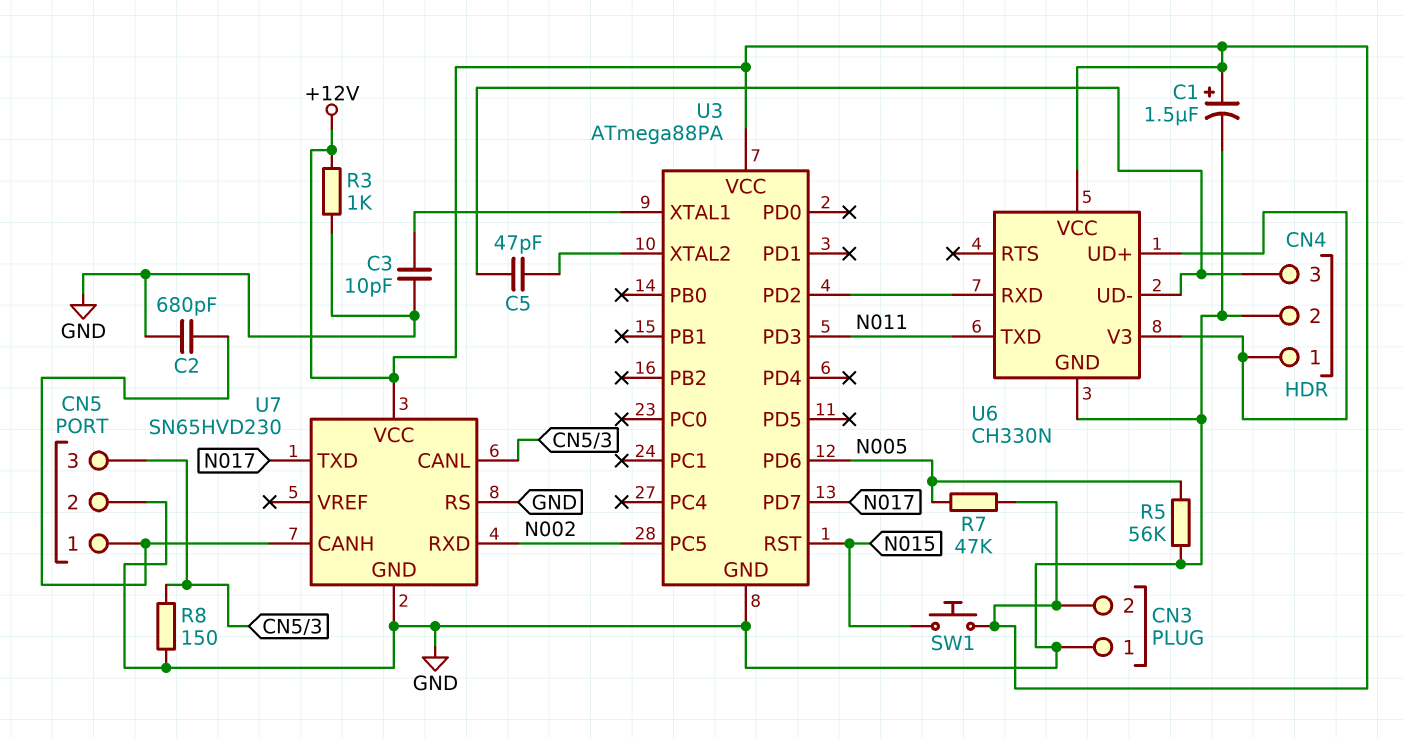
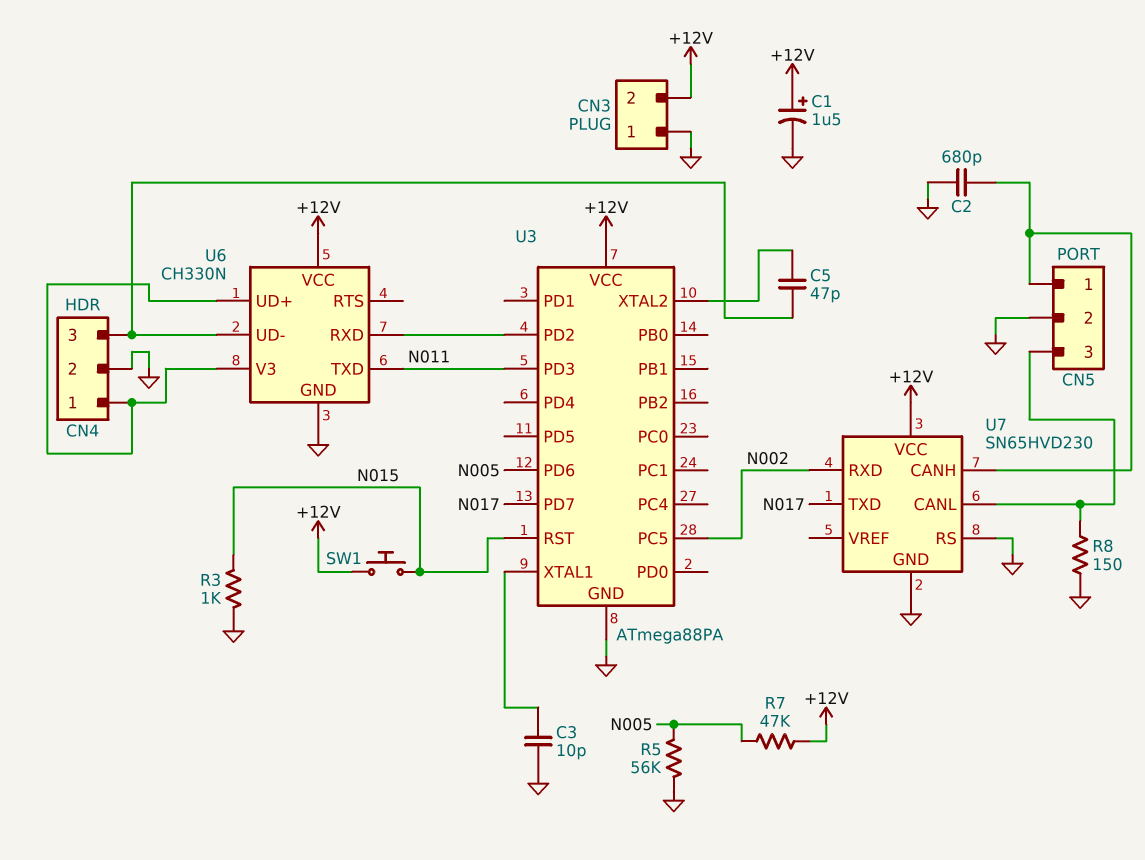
R3: 1k (+12V, GND) -> 1k (GND, N015)

